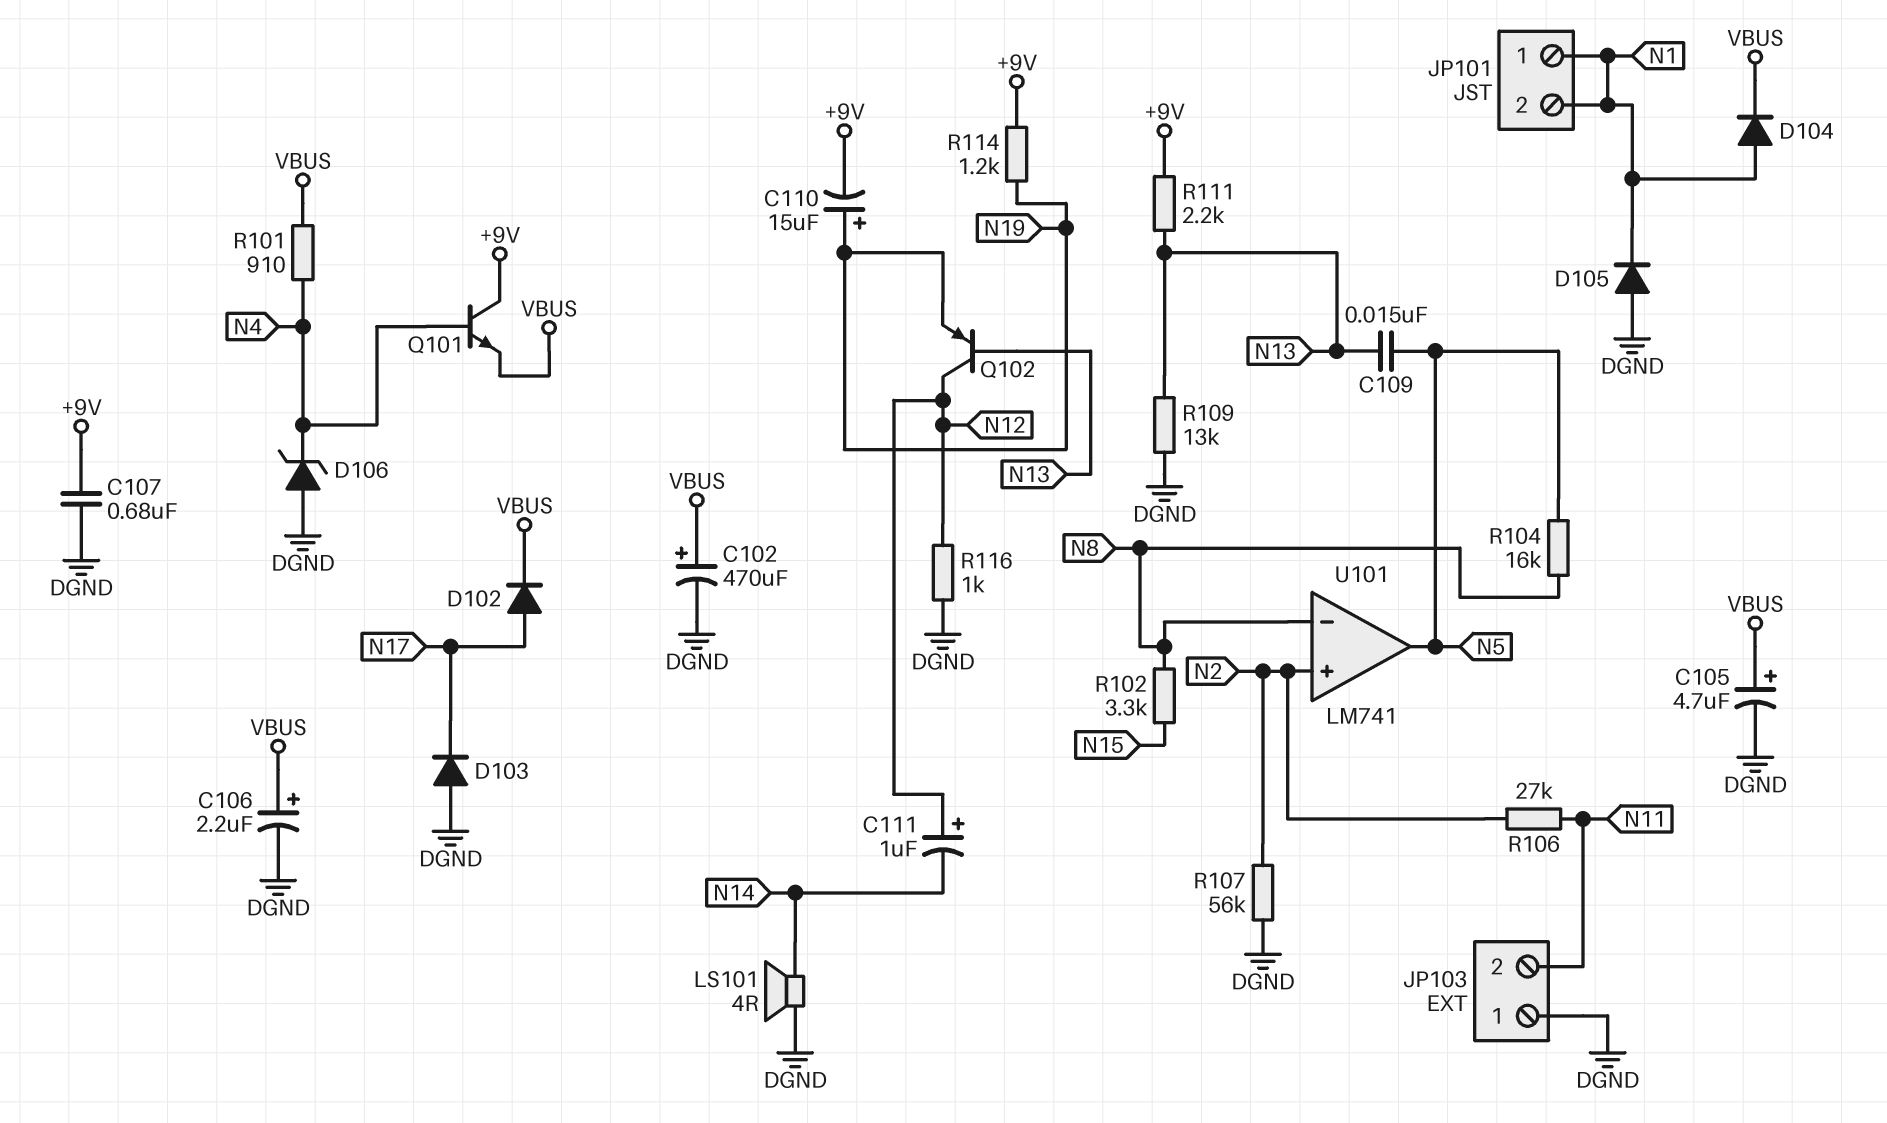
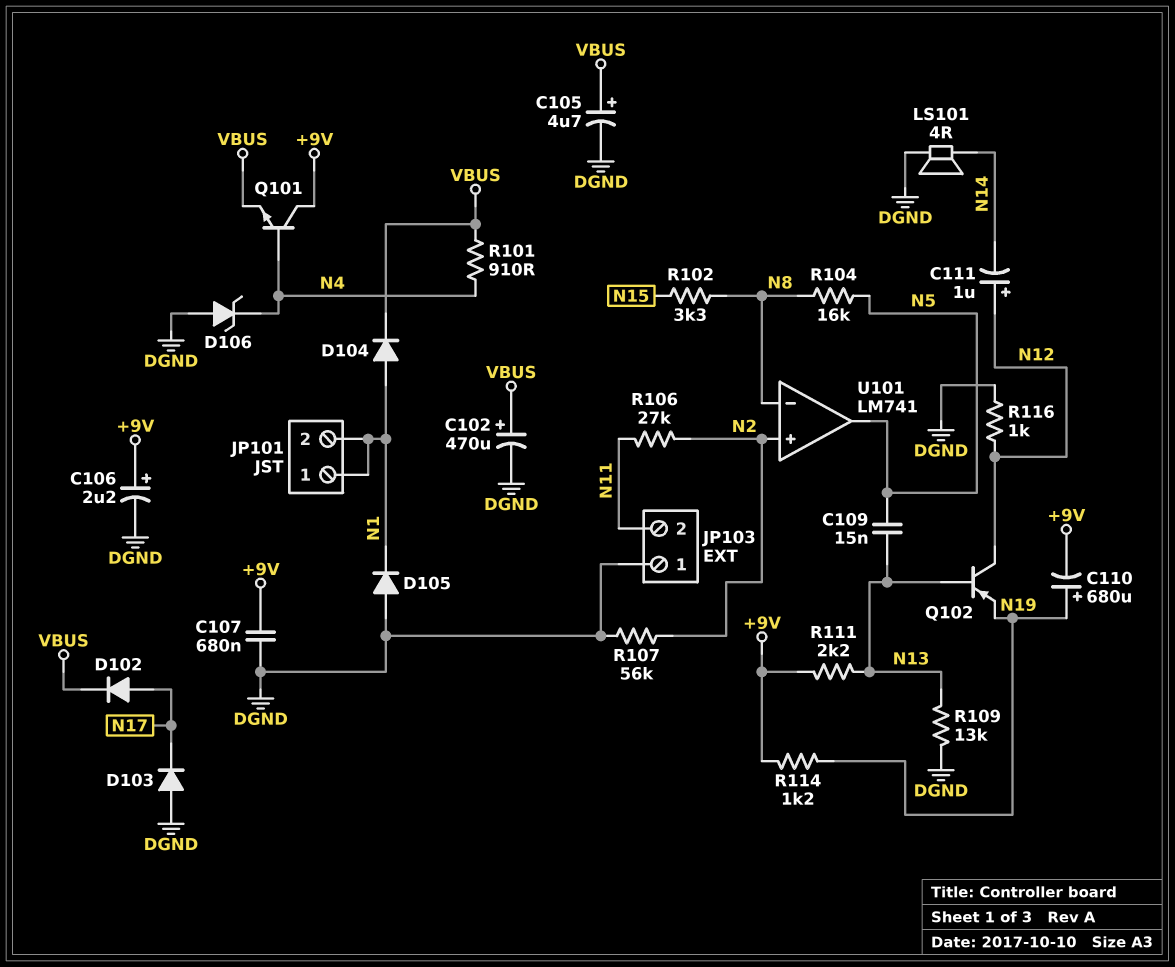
C106: 2.2uF (plus VBUS, minus DGND) -> 2.2uF (plus +9V, minus DGND)
C110: 15uF (plus N19, minus +9V) -> 680uF (plus N19, minus +9V)

